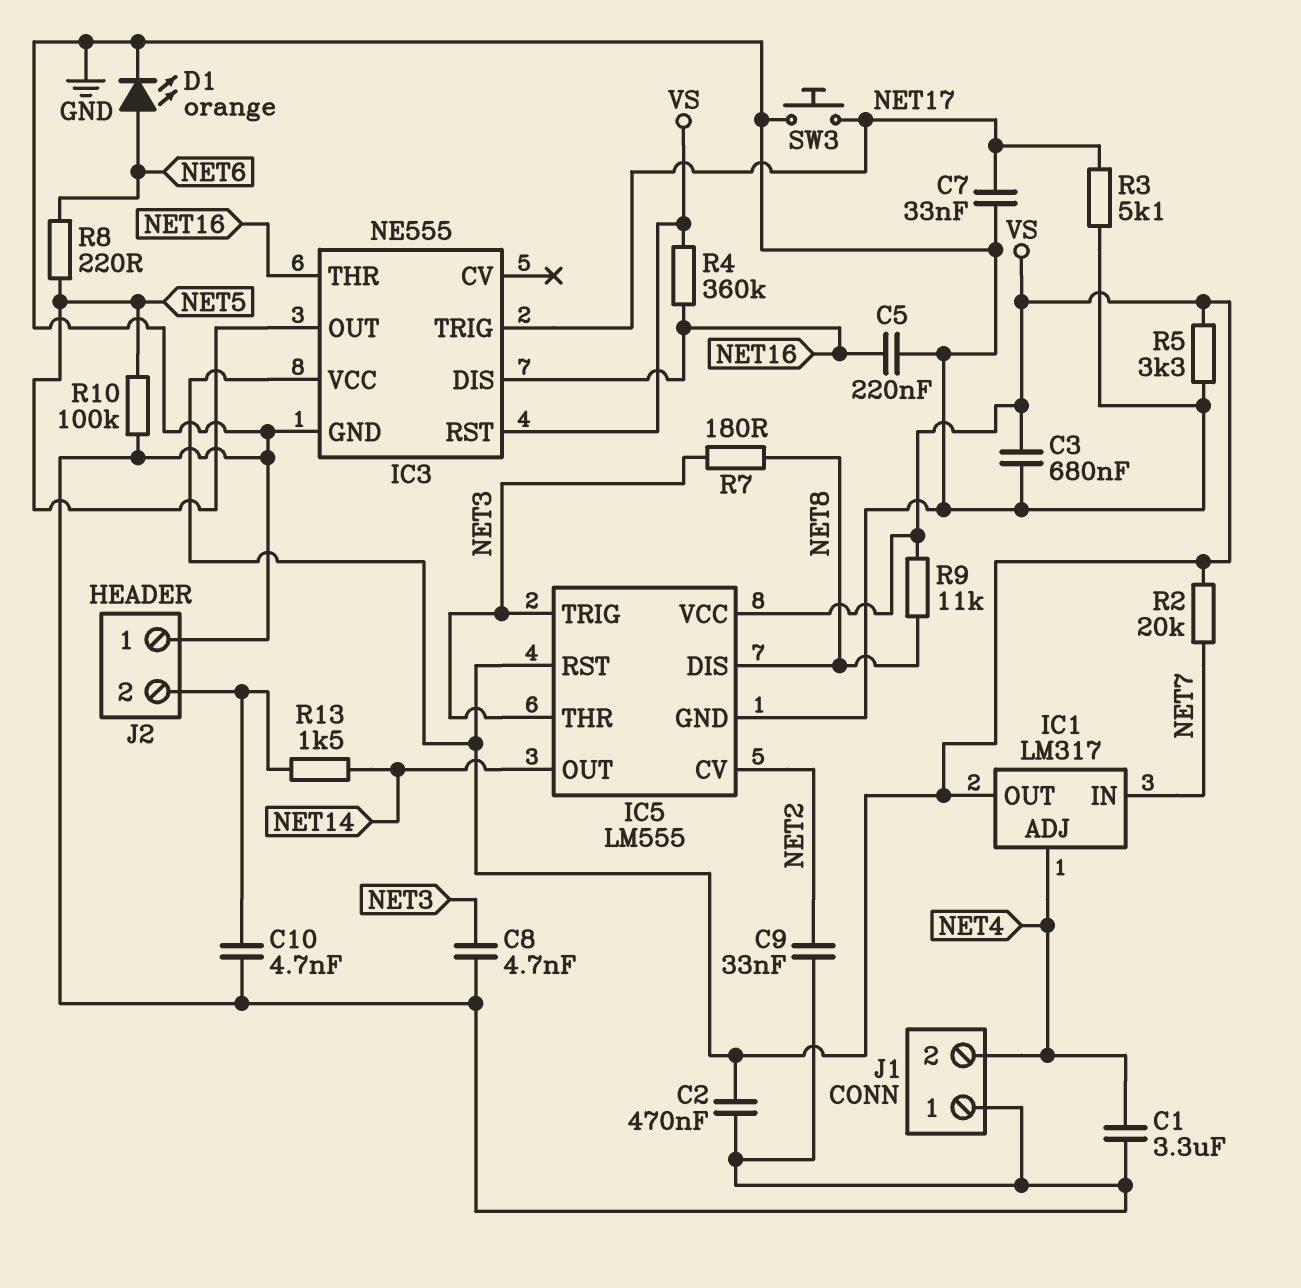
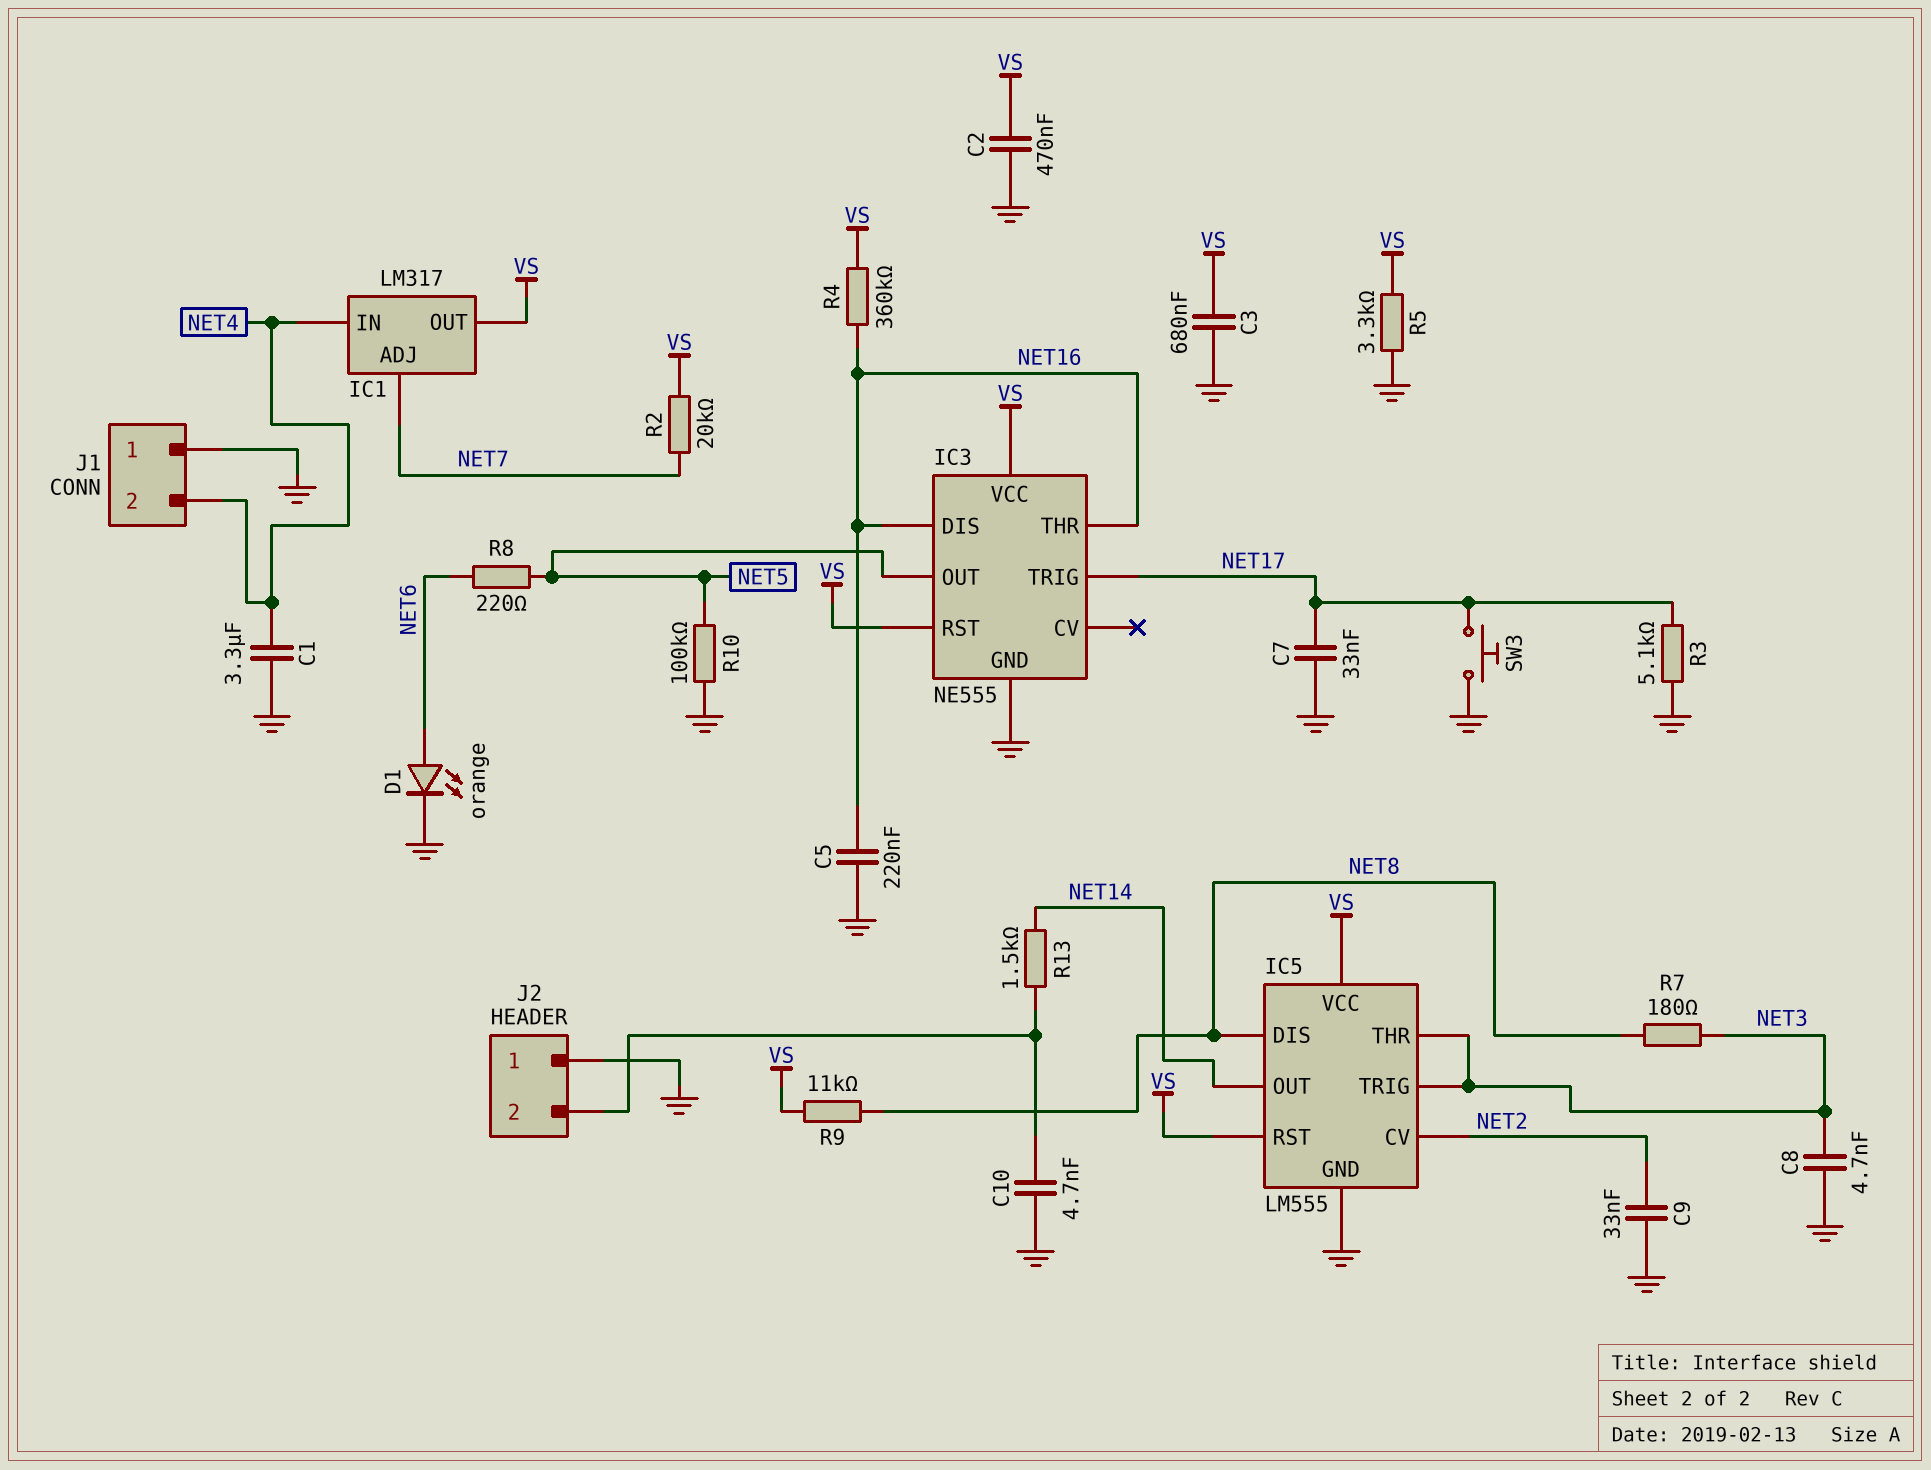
IC1 pin ADJ: NET4 -> NET7
IC1 pin IN: NET7 -> NET4

